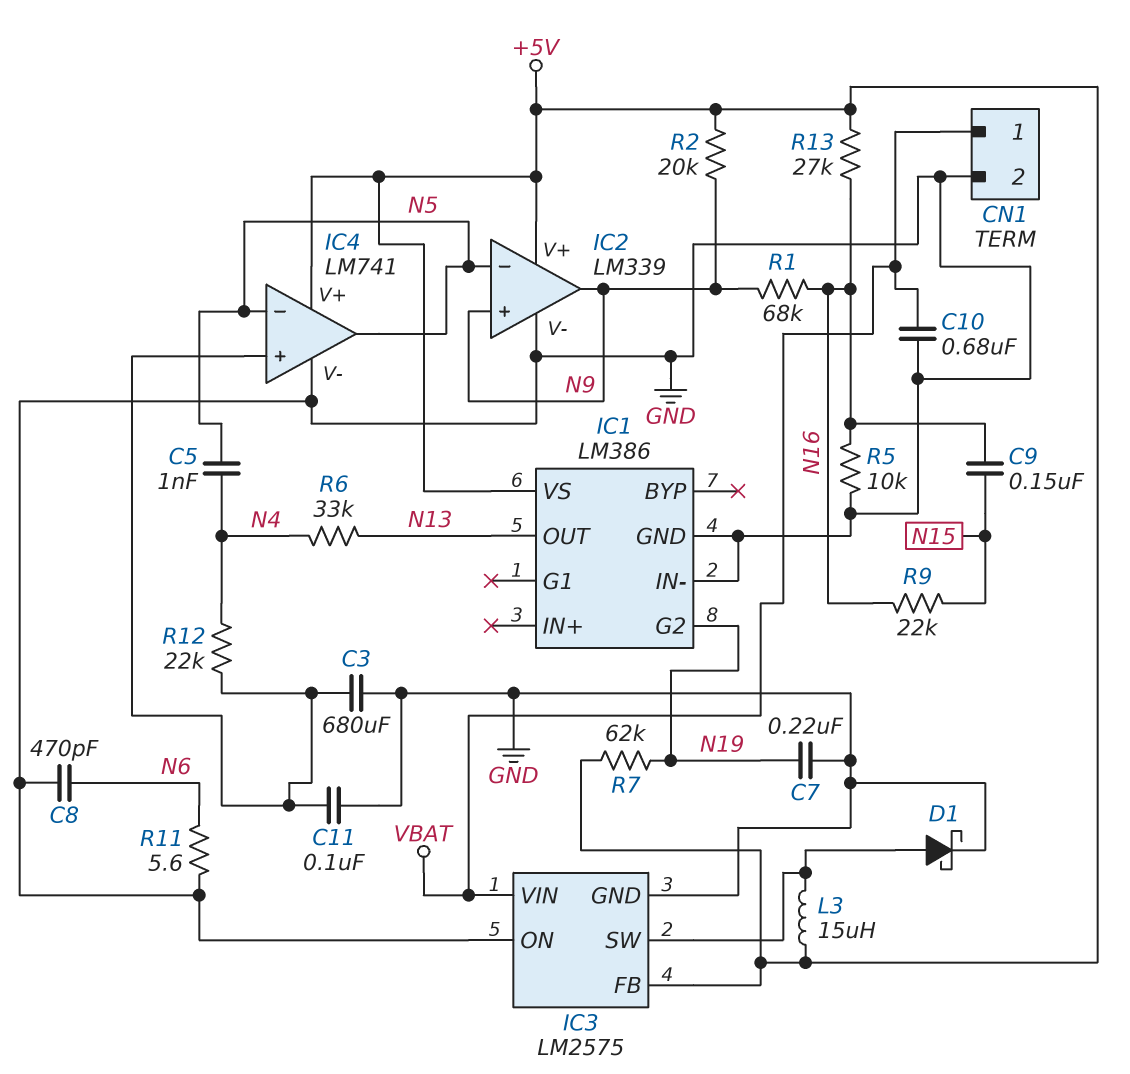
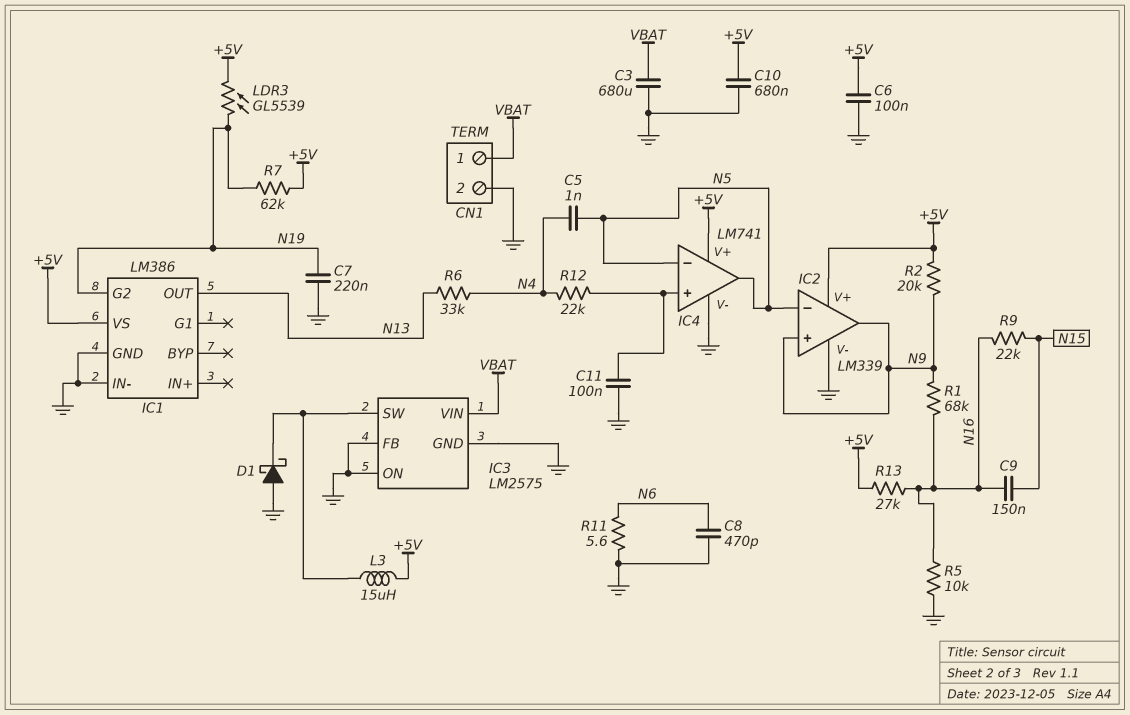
C3: 680uF (GND, IC4/in+) -> 680uF (GND, VBAT)
C6: none -> 100nF (+5V, GND)
C10: 680nF (GND, VBAT) -> 680nF (+5V, GND)
D1: schottky (A IC3/SW, K GND) -> schottky (A GND, K IC3/SW)
IC3 pin FB: +5V -> GND
LDR3: none -> GL5539 (+5V, N19)

